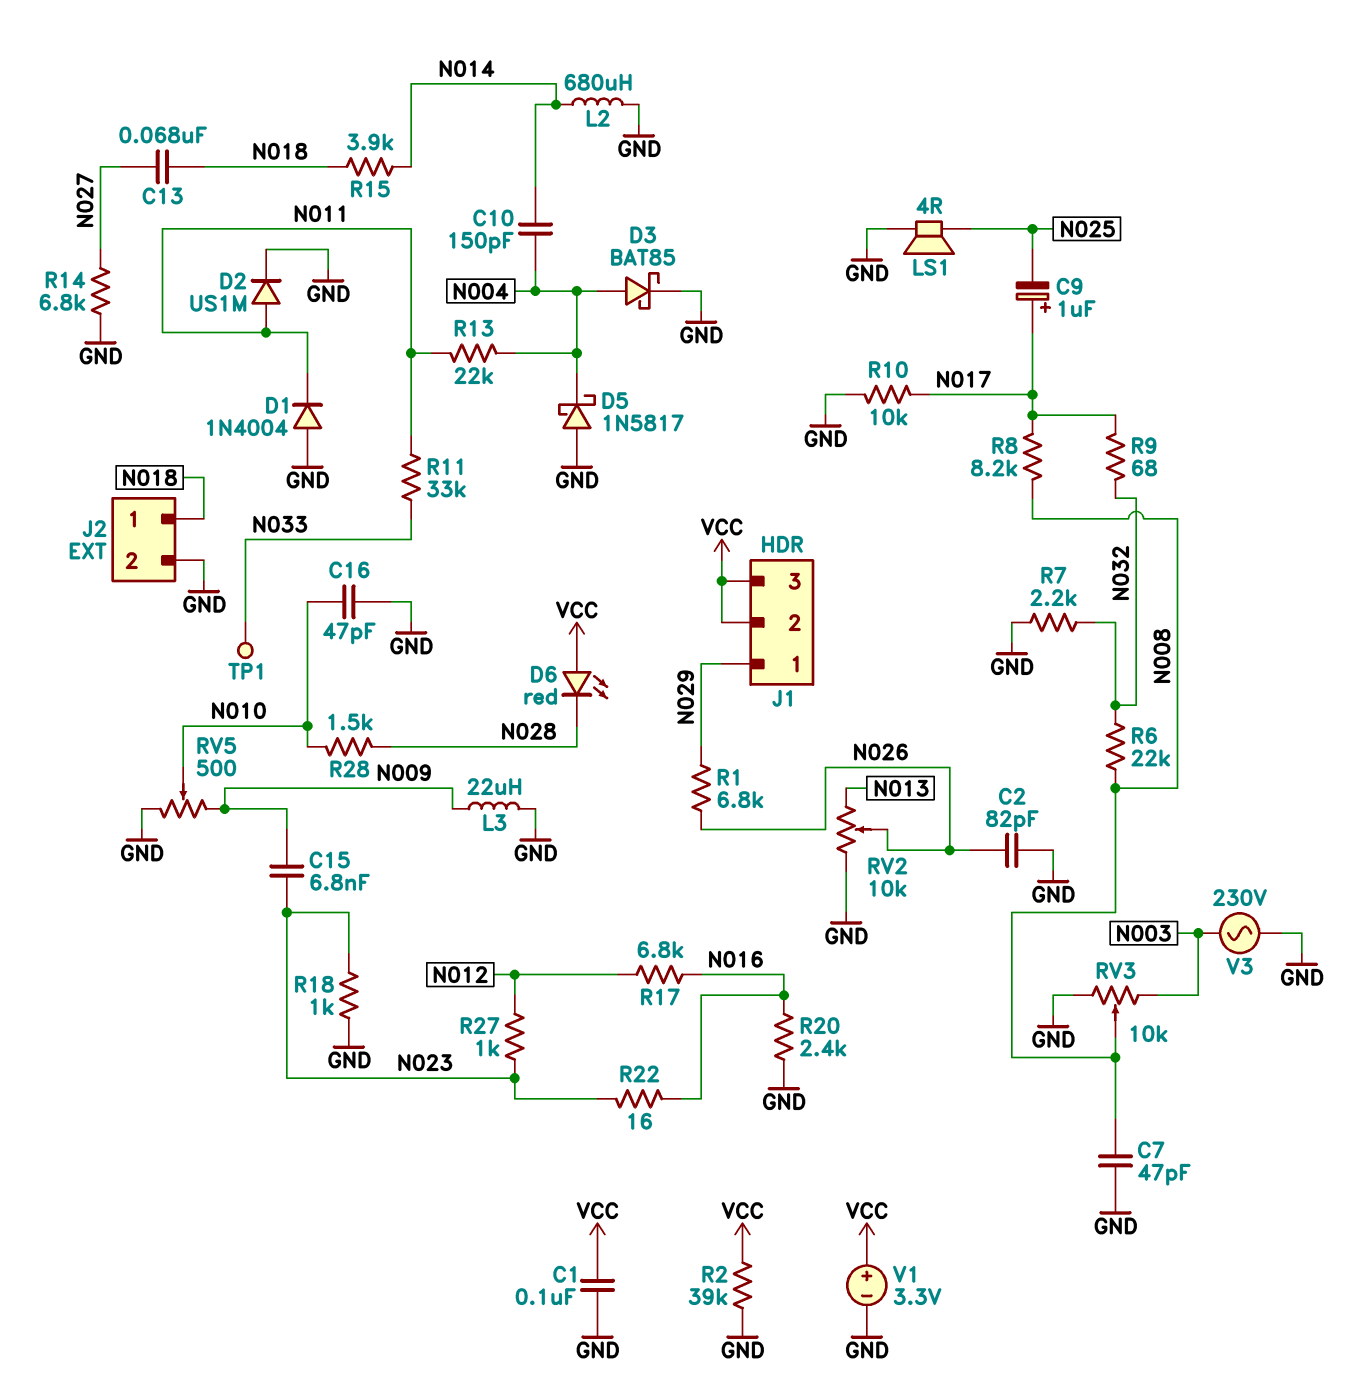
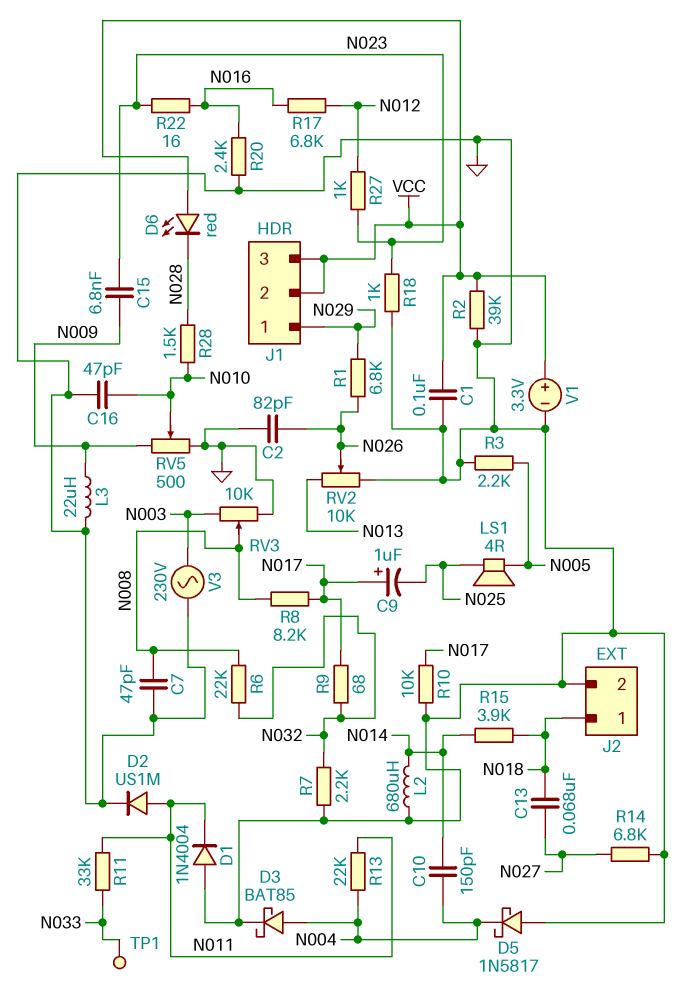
LS1: speaker 4R (GND, N025) -> speaker 4R (N005, N025)
R3: none -> 2.2k (GND, N005)

